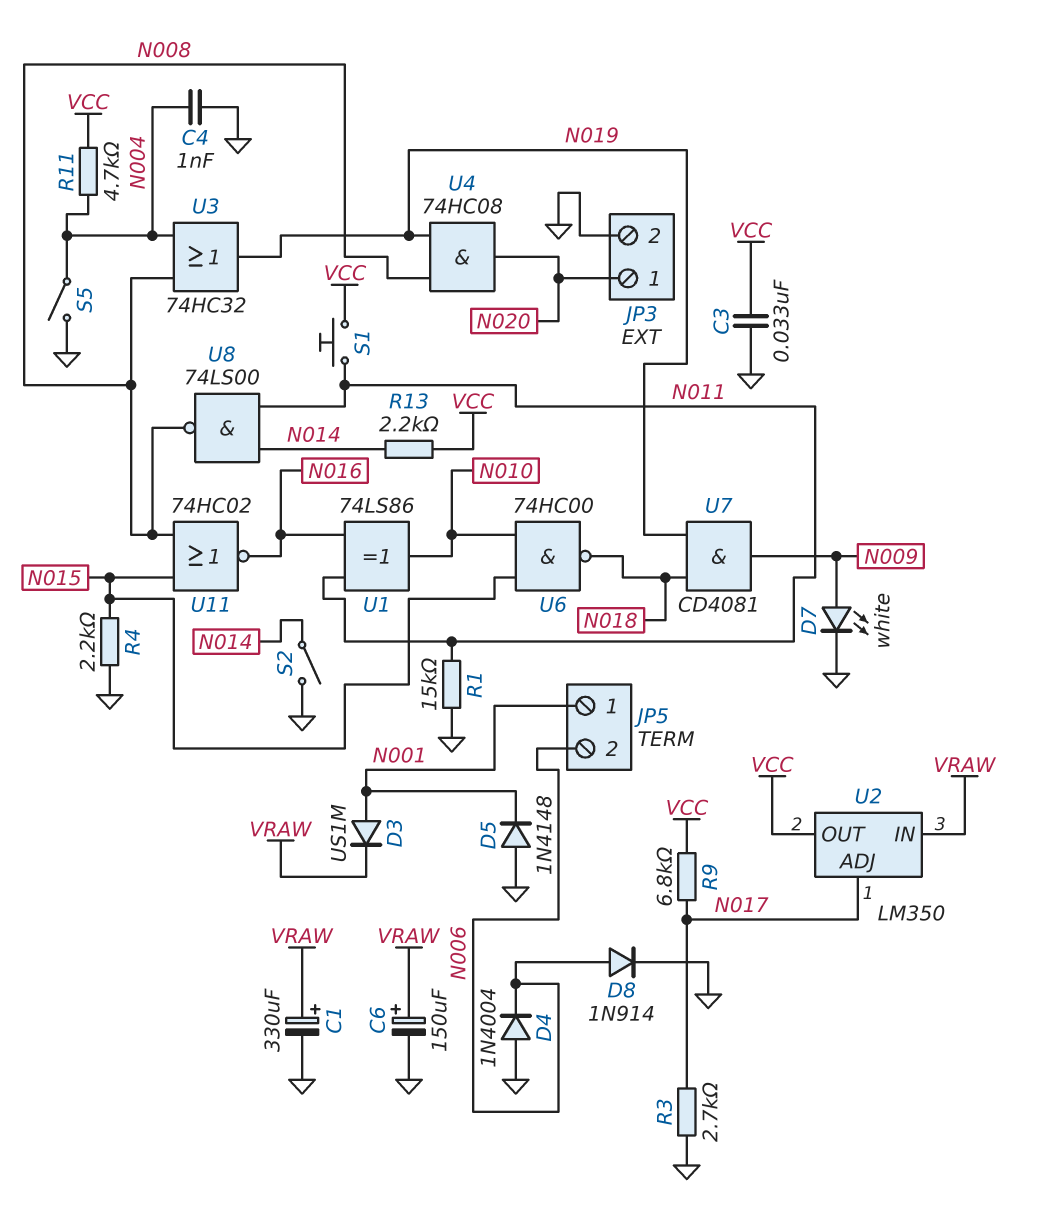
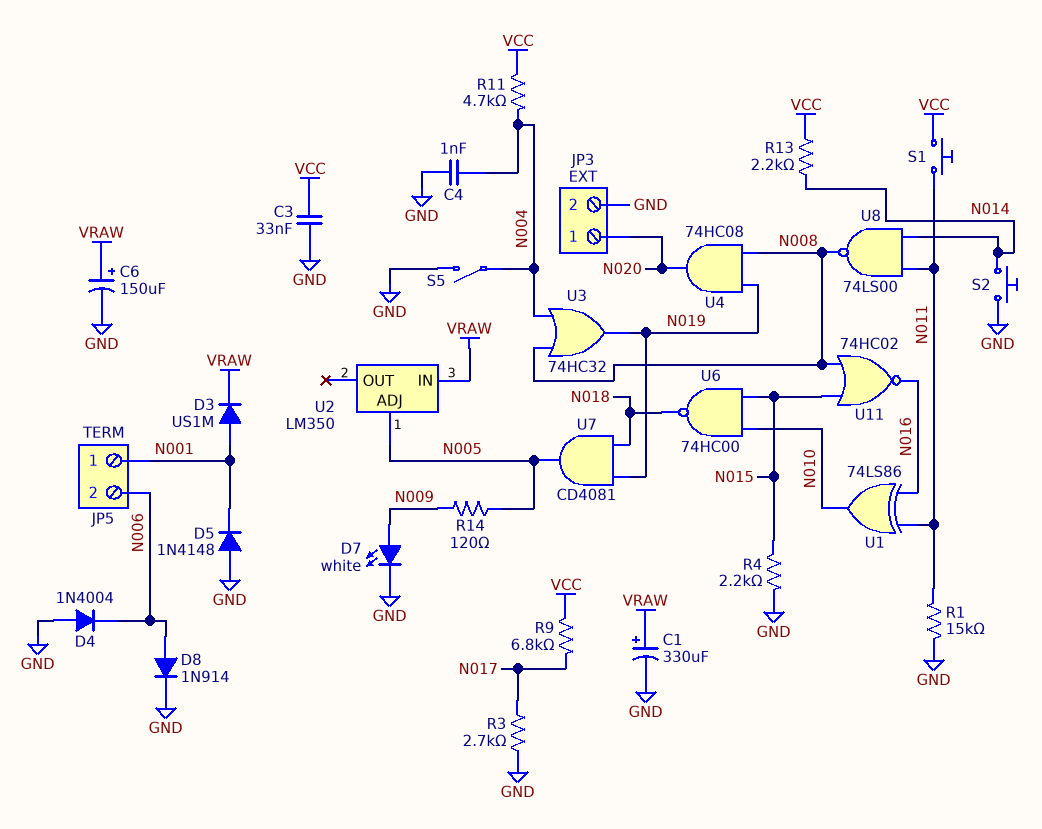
R14: none -> 120 (N005, N009)
S2: switch (GND, N014) -> button (GND, N014)
U2 pin ADJ: N017 -> N005
U2 pin OUT: VCC -> none
U7: AND CD4081 (in N018, in N019, out N009) -> AND CD4081 (in N018, in N019, out N005)

